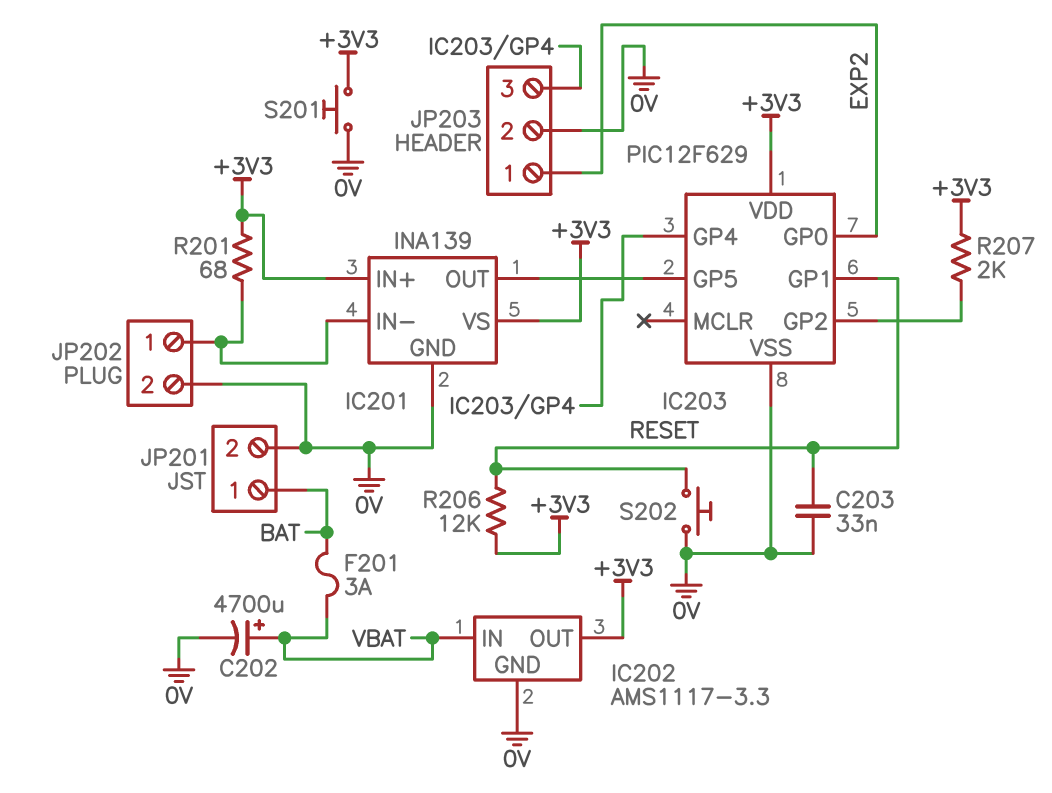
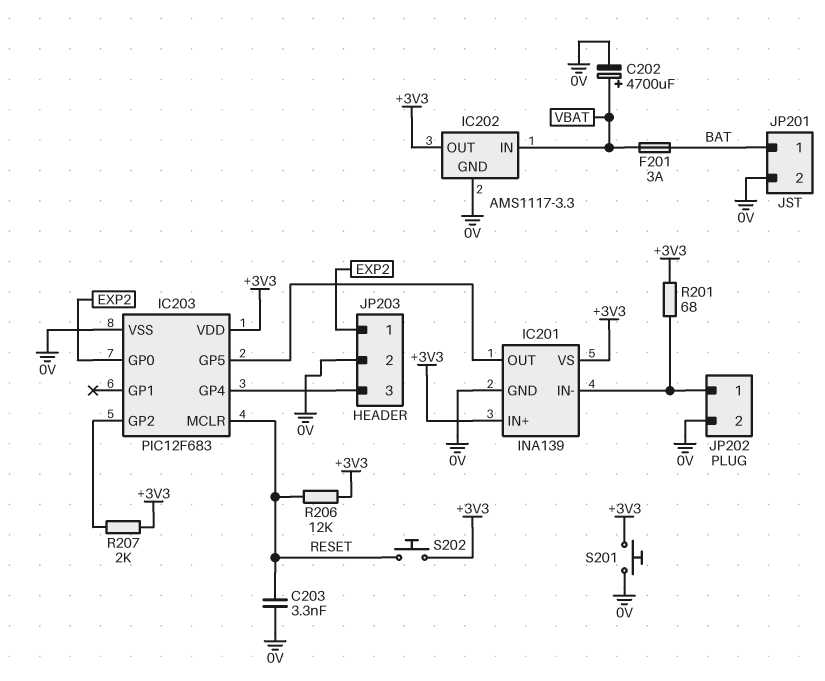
C203: 33nF (0V, RESET) -> 3.3nF (0V, RESET)
IC203: PIC12F629 -> PIC12F683
IC203 pin GP1: RESET -> none
IC203 pin MCLR: none -> RESET
S202: button (0V, RESET) -> button (+3V3, RESET)

